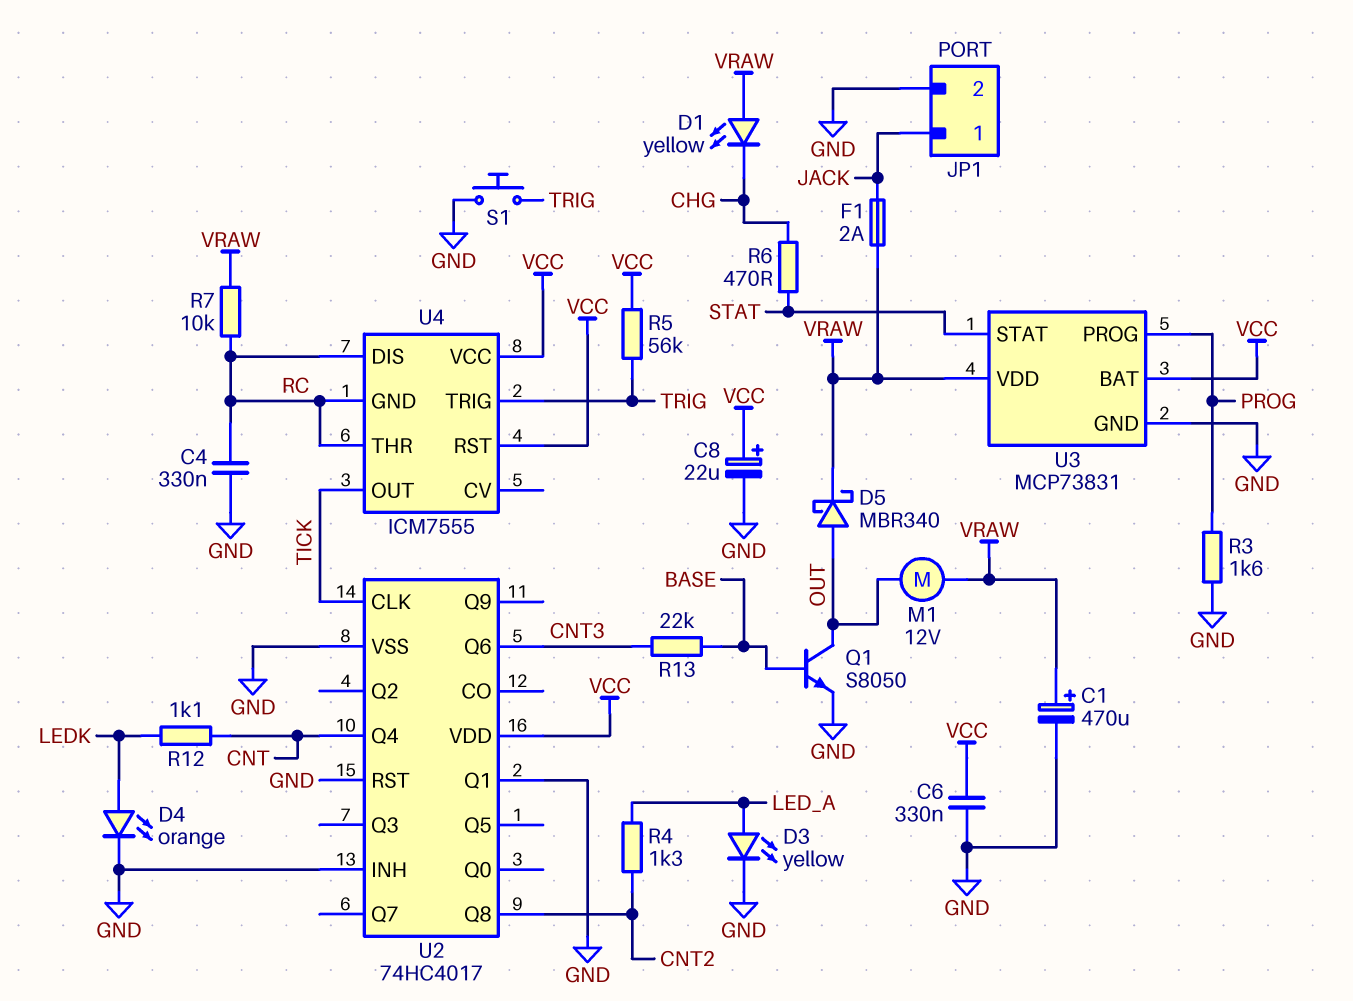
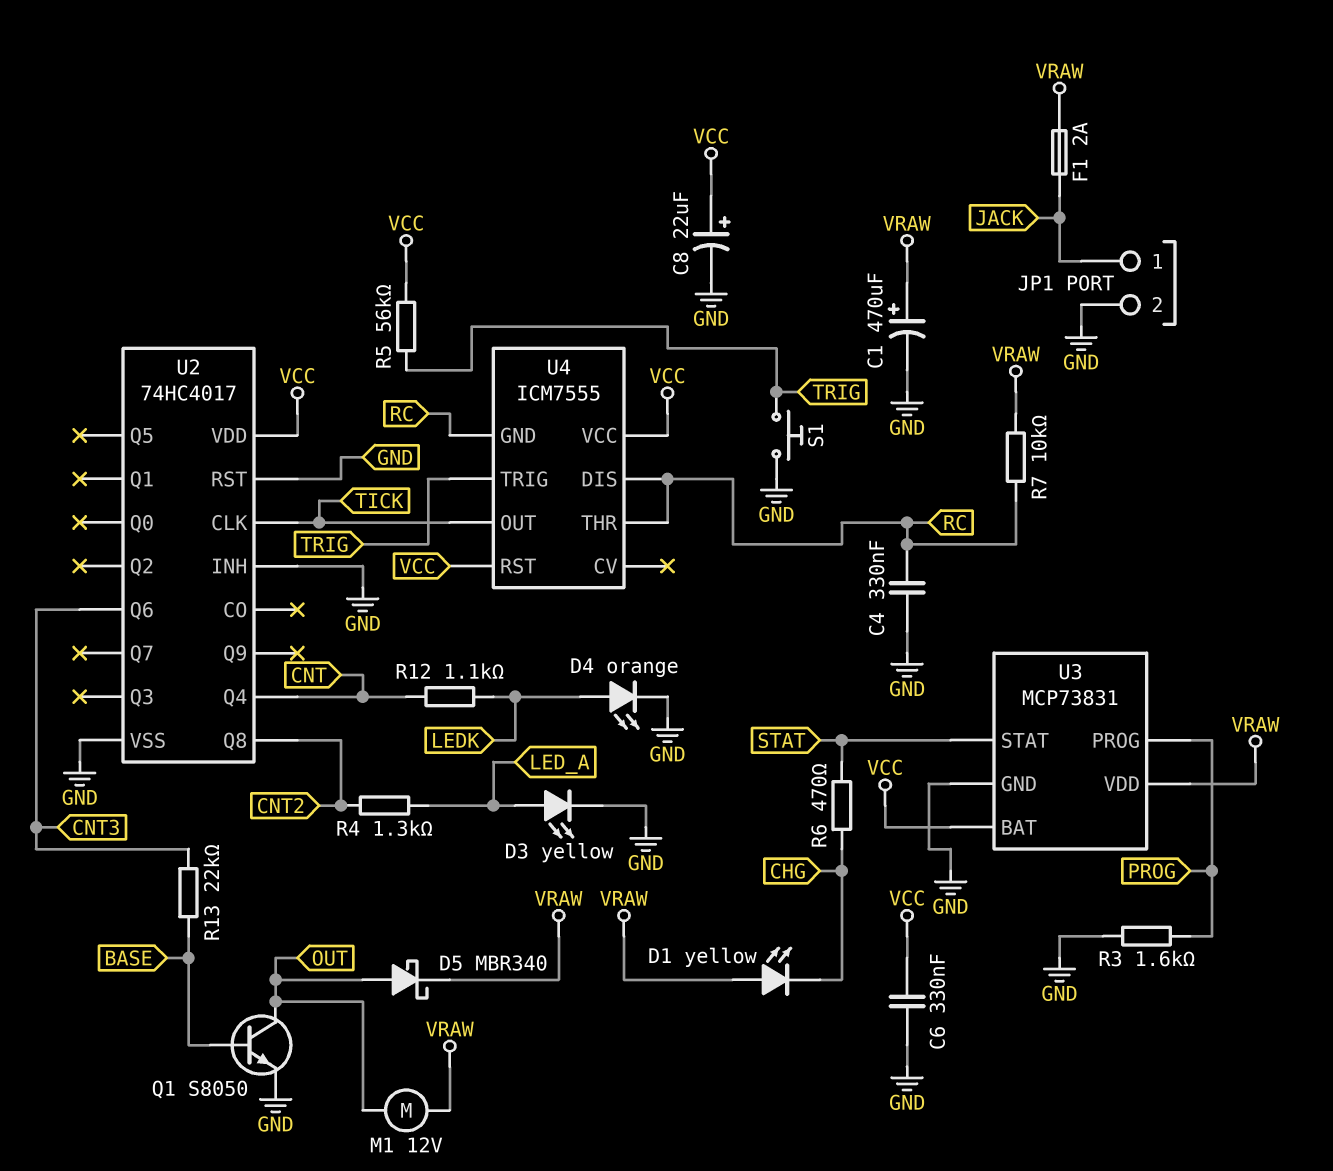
U2 pin Q1: GND -> none

